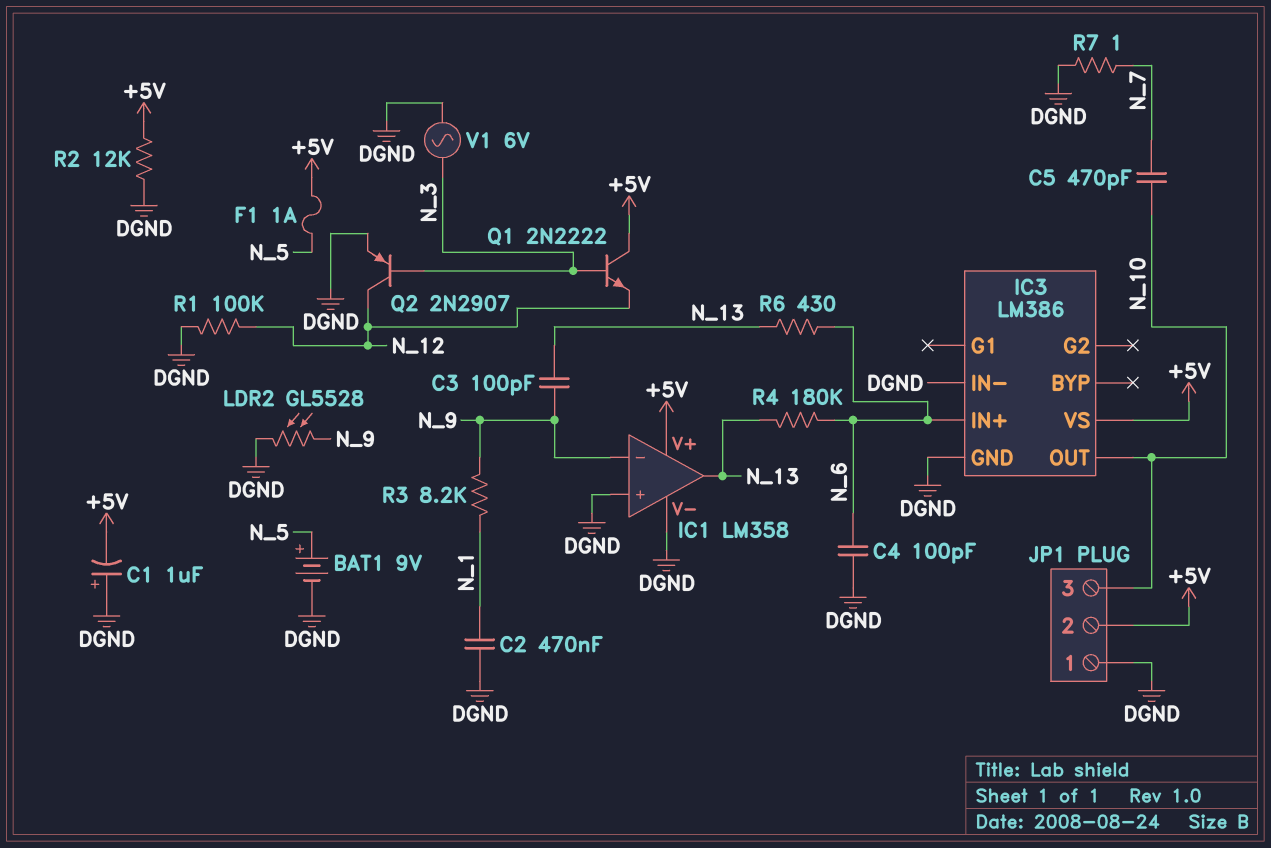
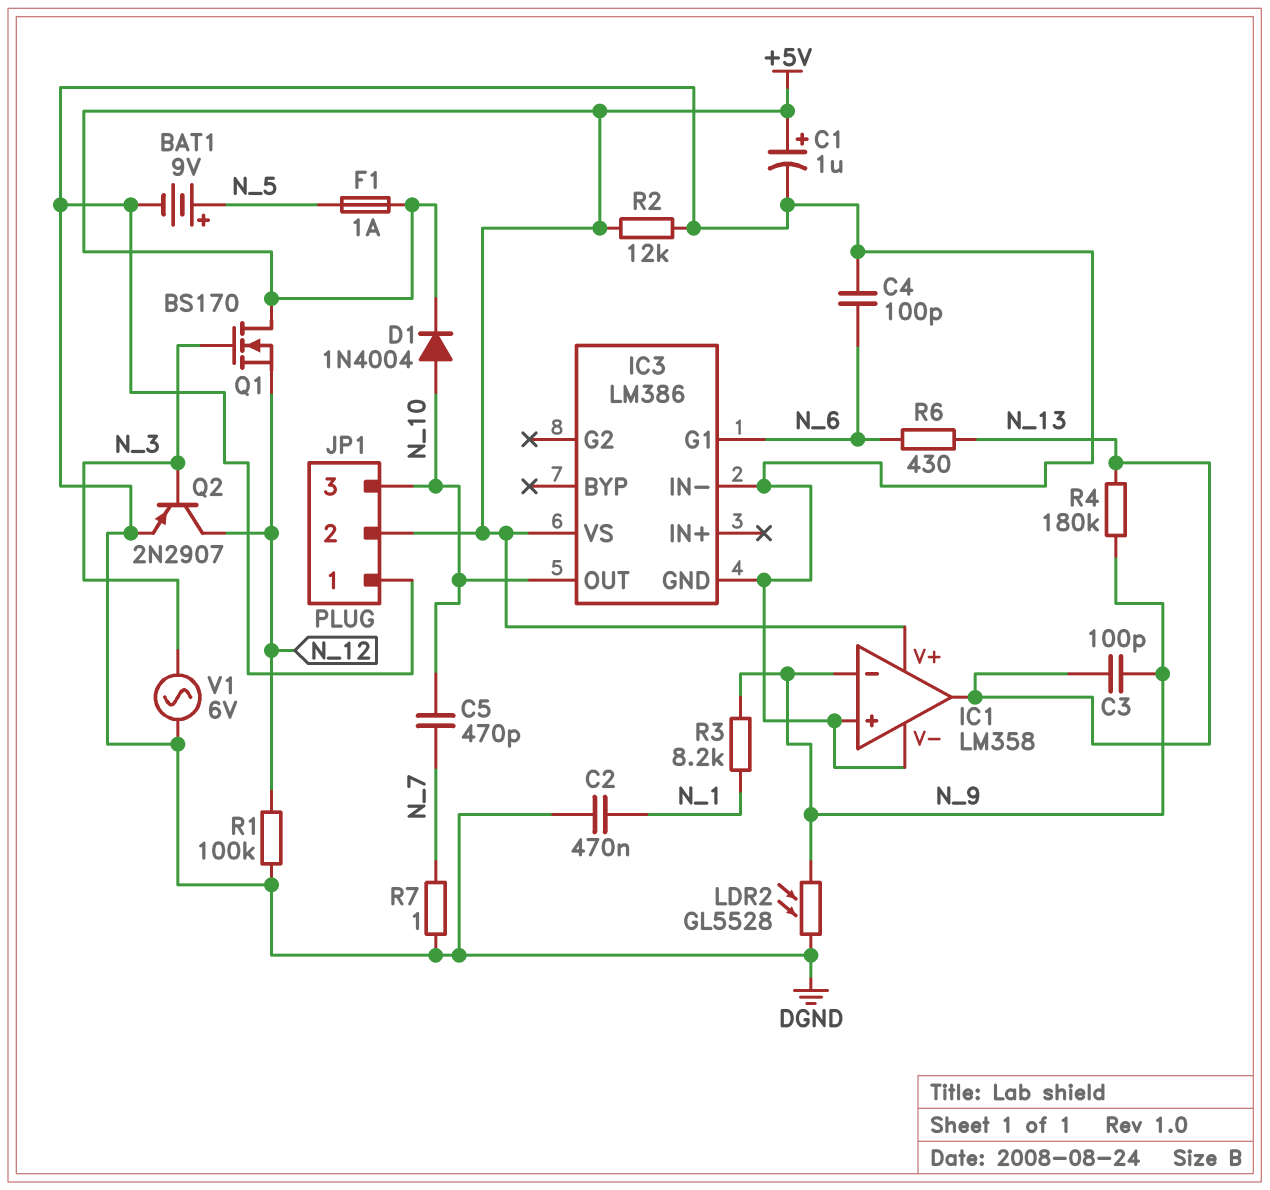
C1: 1uF (plus DGND, minus +5V) -> 1uF (plus +5V, minus DGND)
D1: none -> diode 1N4004 (A N_10, K +5V)
IC3 pin G1: none -> N_6
IC3 pin IN+: N_6 -> none
Q1: NPN 2N2222 (B N_3, C +5V, E N_12) -> NMOS BS170 (G N_3, D +5V, S N_12)
R4: 180k (N_6, N_13) -> 180k (N_9, N_13)

